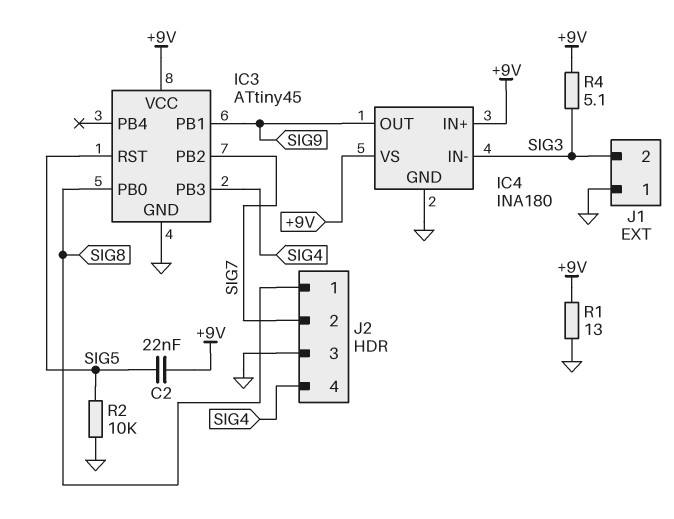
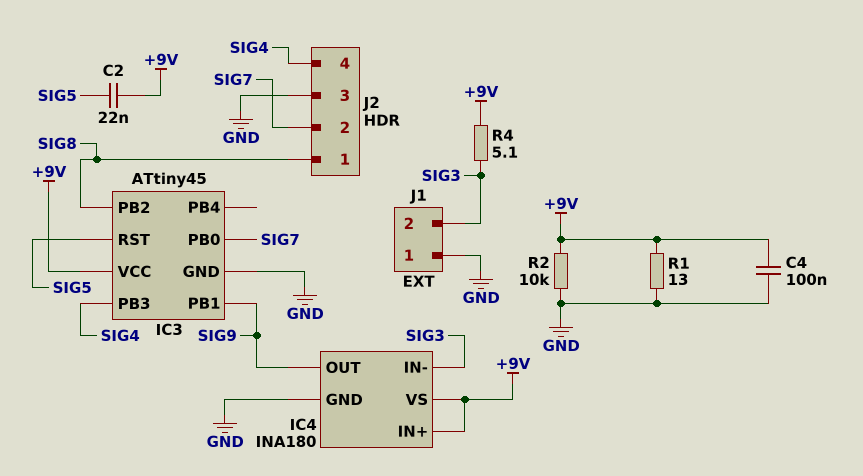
C4: none -> 100nF (+9V, GND)
IC3 pin PB0: SIG8 -> SIG7
IC3 pin PB2: SIG7 -> SIG8
R2: 10k (GND, SIG5) -> 10k (+9V, GND)

